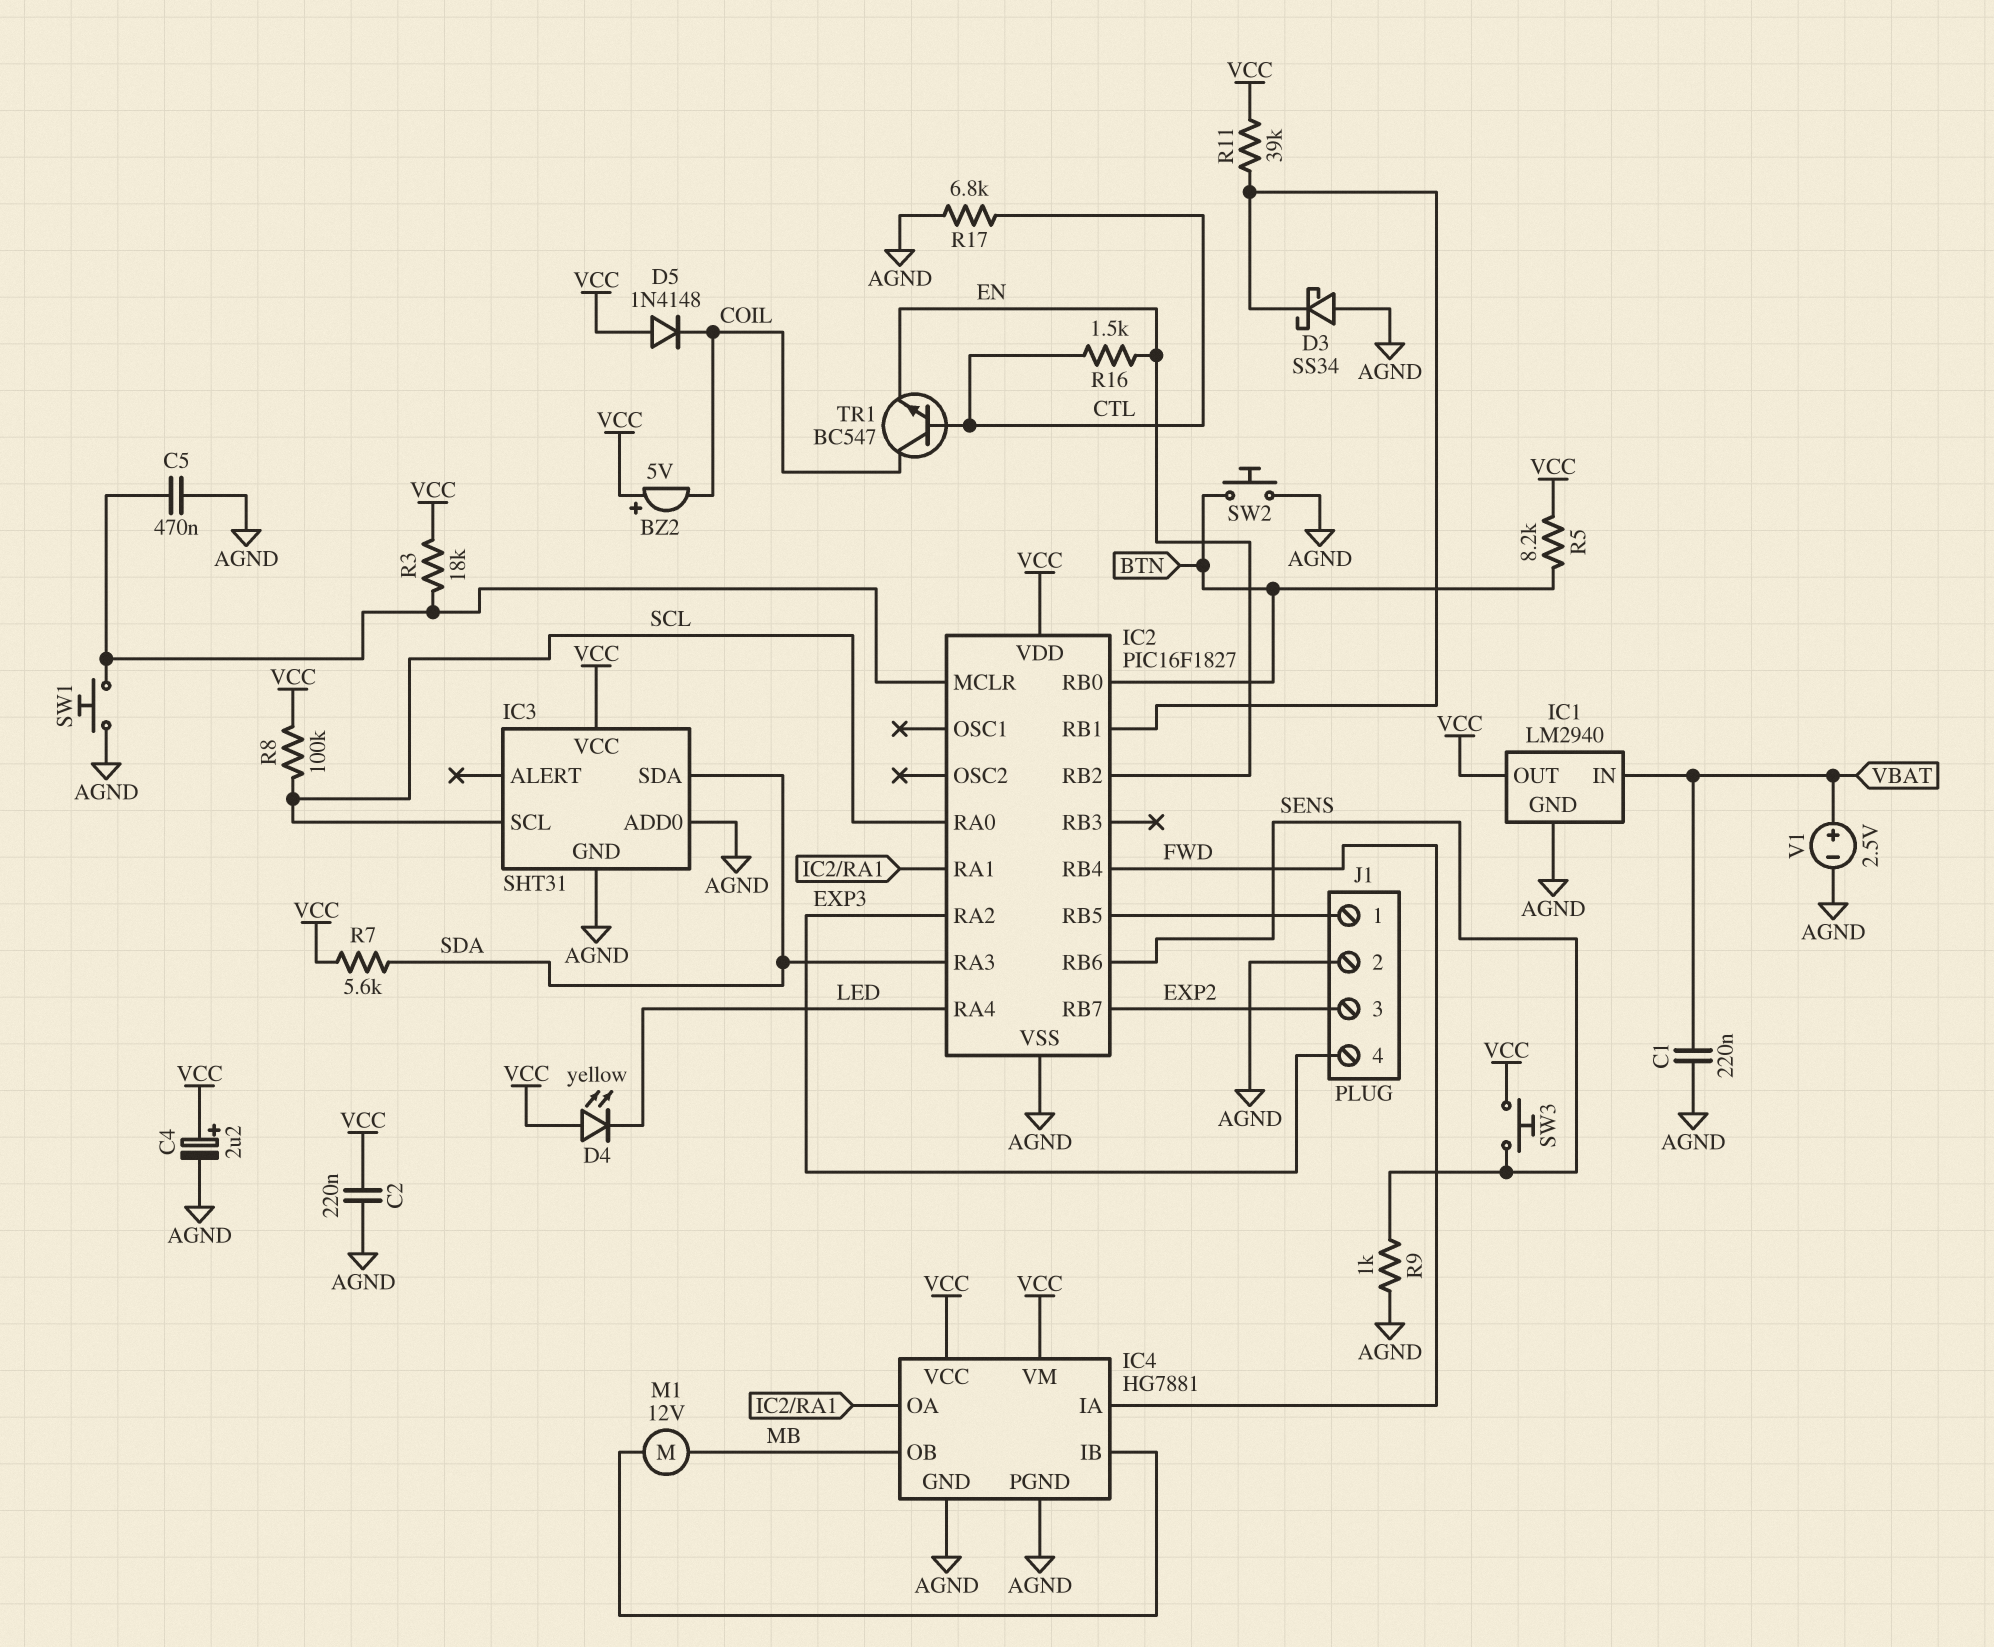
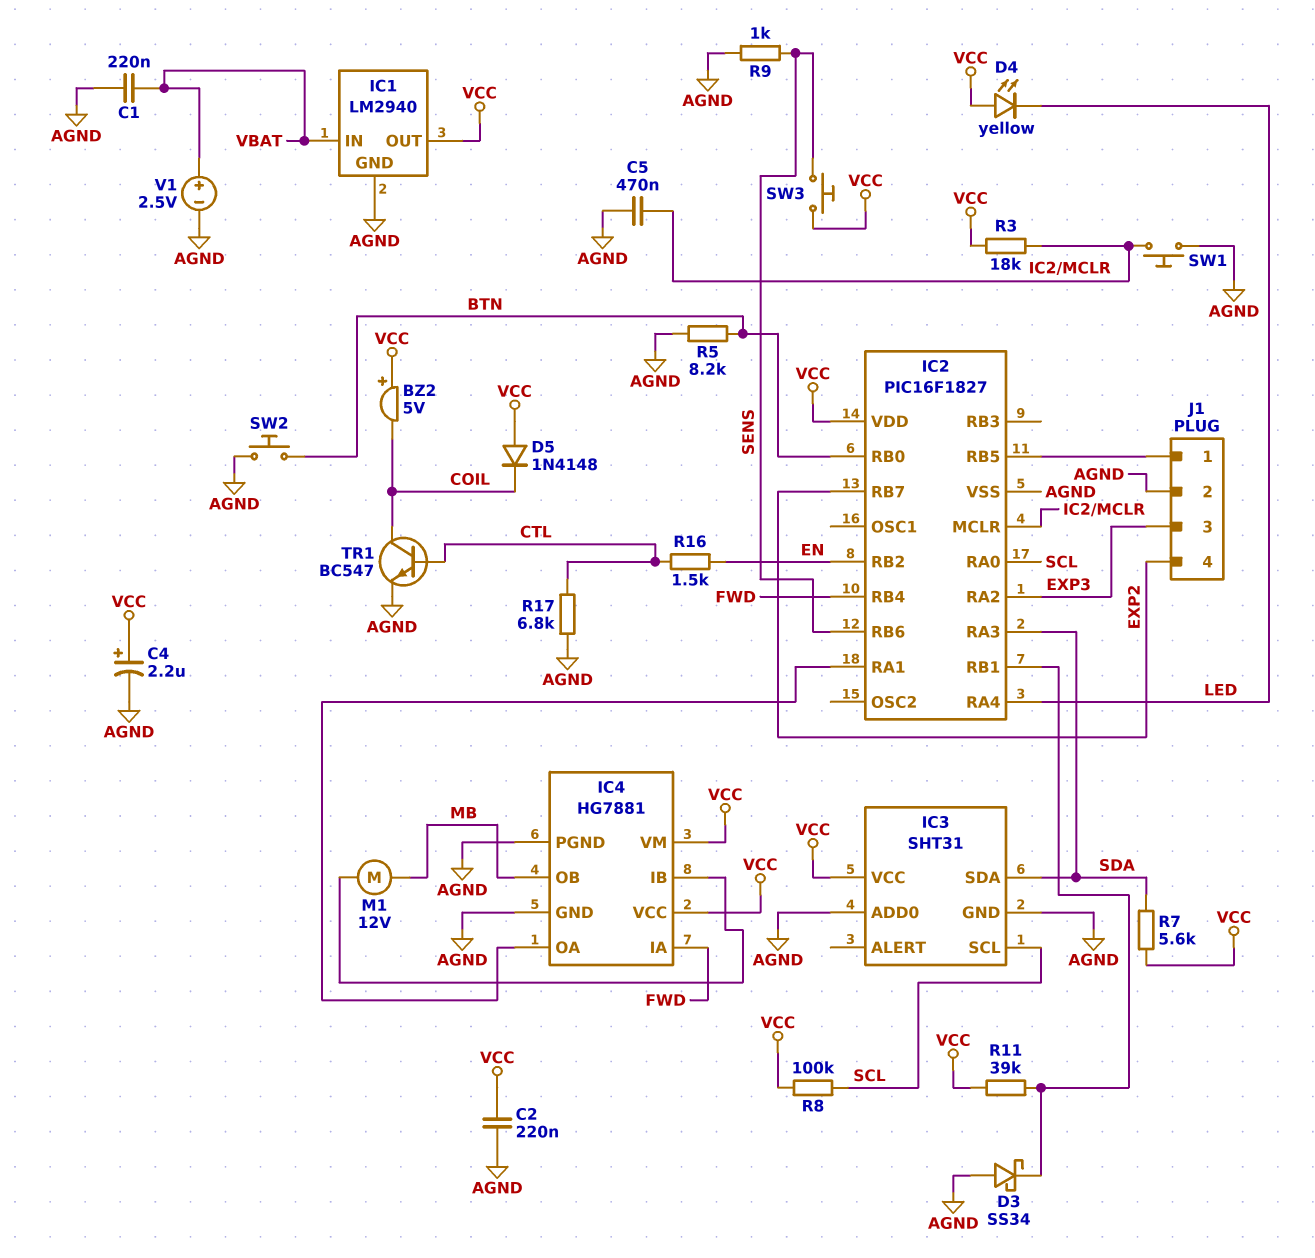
J1 pin 3: EXP2 -> EXP3
J1 pin 4: EXP3 -> EXP2
R5: 8.2k (BTN, VCC) -> 8.2k (AGND, BTN)
TR1: NPN BC547 (B CTL, C COIL, E EN) -> NPN BC547 (B CTL, C COIL, E AGND)

